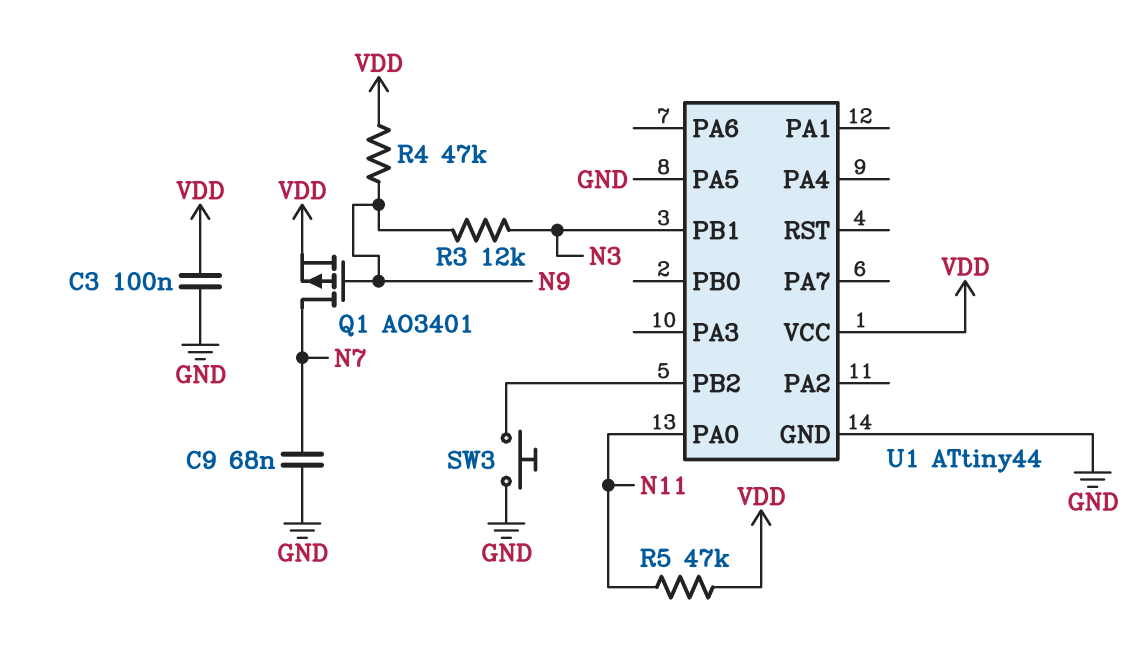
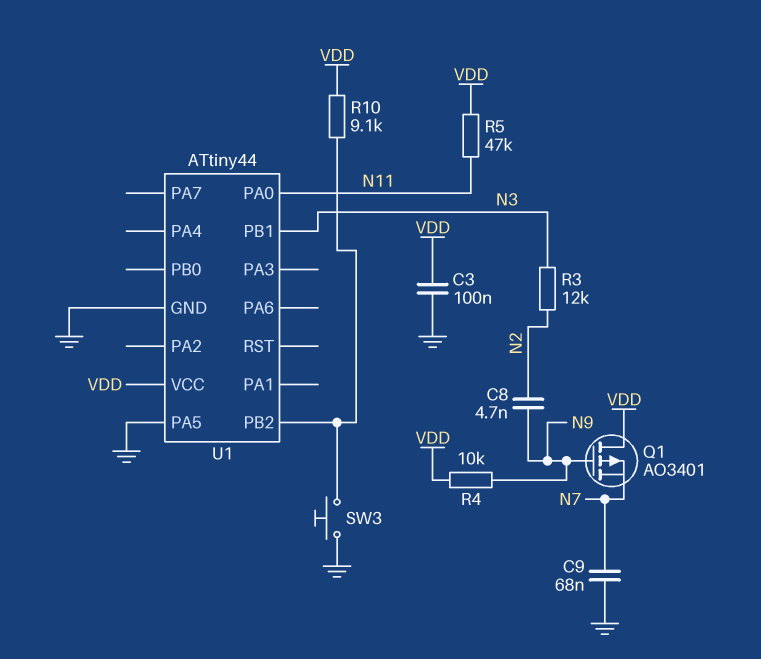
C8: none -> 4.7nF (N2, N9)
Q1: PMOS AO3401 (G N9, D N7, S VDD) -> PMOS AO3401 (G N9, D VDD, S N7)
R3: 12k (N3, N9) -> 12k (N2, N3)
R4: 47k (N9, VDD) -> 10k (N9, VDD)
R10: none -> 9.1k (U1/PB2, VDD)

